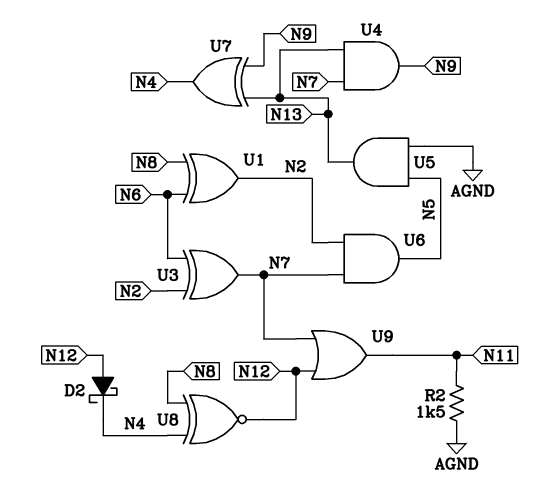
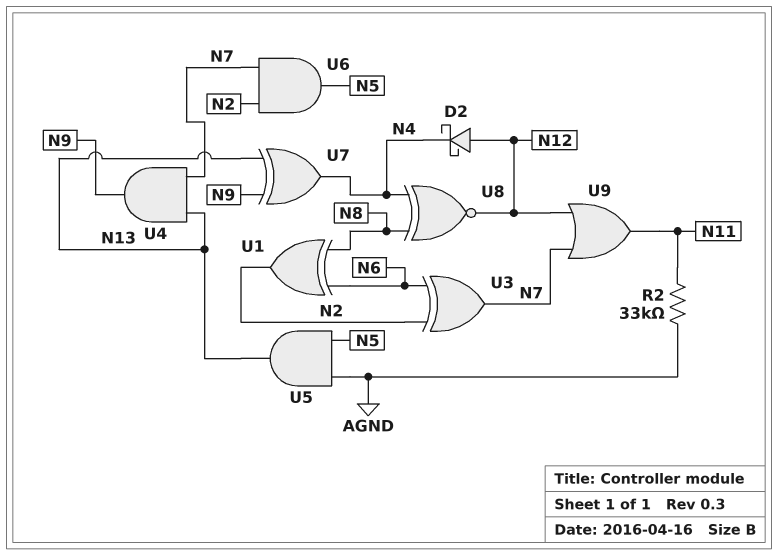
R2: 1.5k (AGND, N11) -> 33k (AGND, N11)

